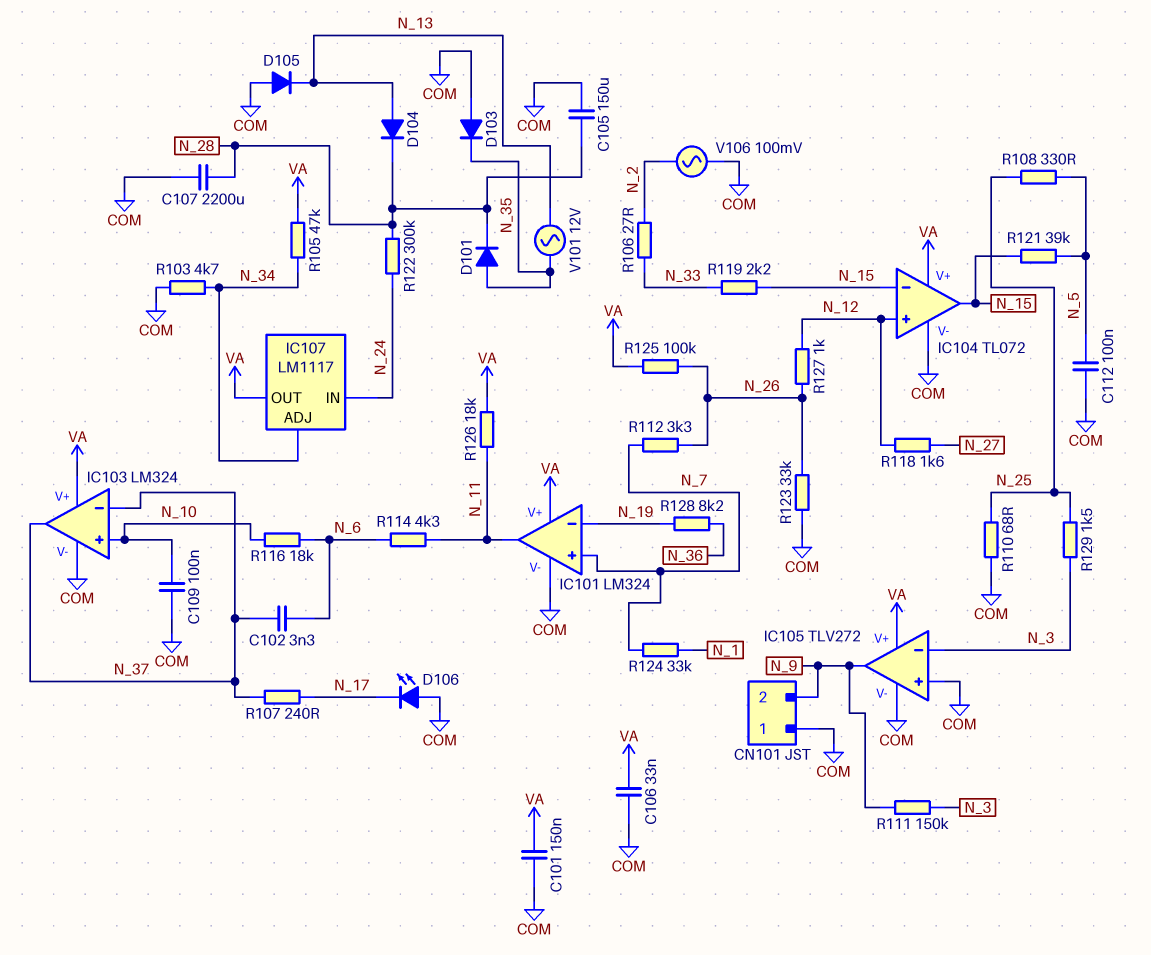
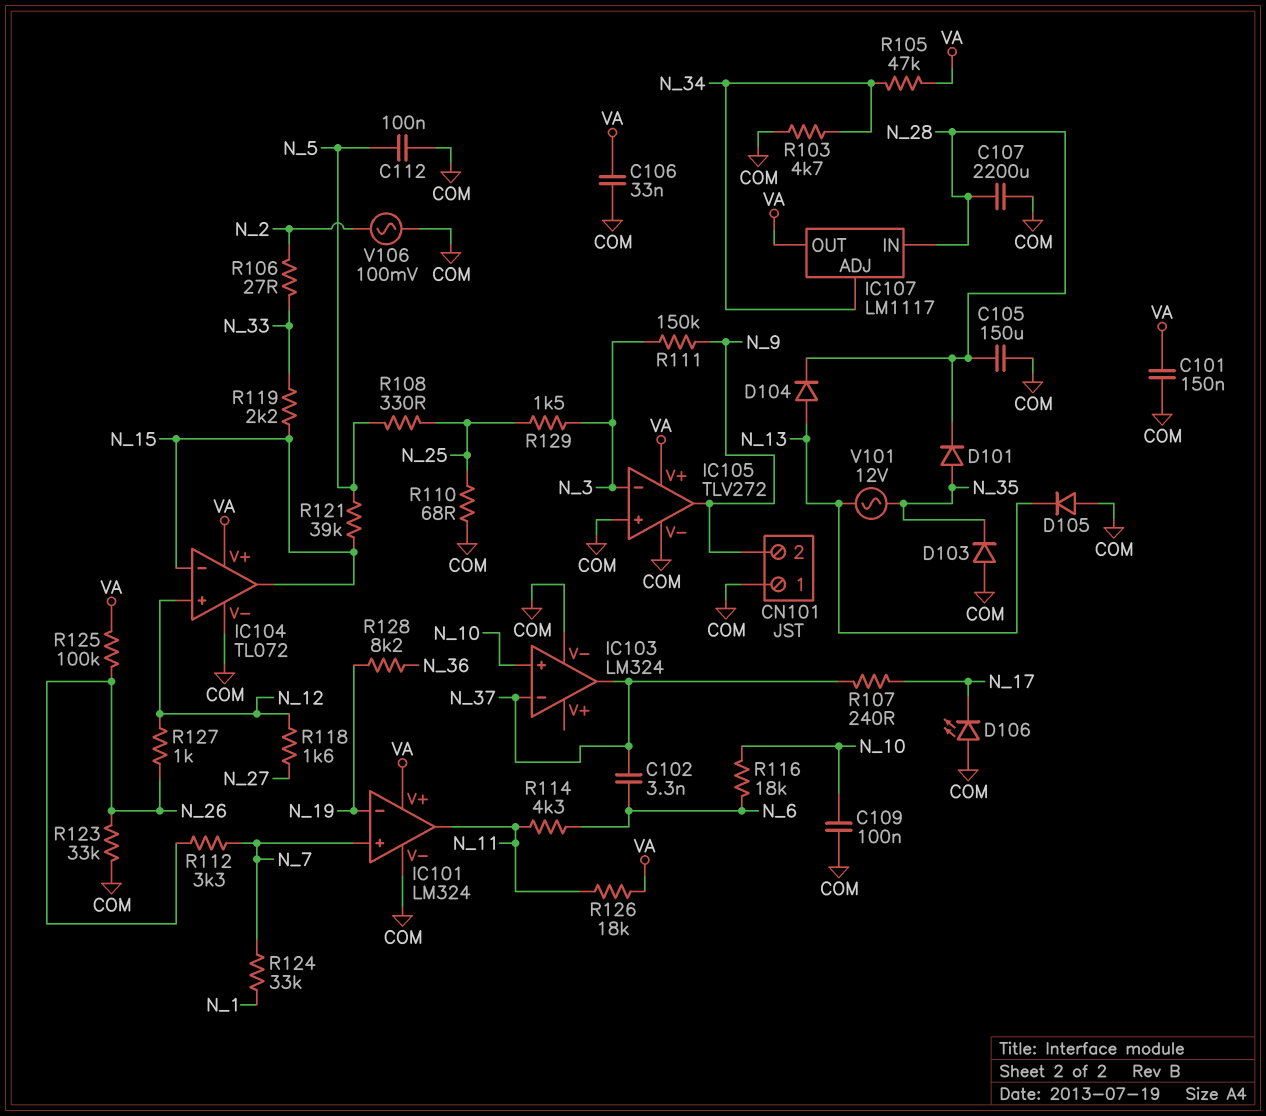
IC103 pin V+: VA -> none
IC107 pin IN: N_24 -> N_28
R122: 300k (N_24, N_28) -> none

